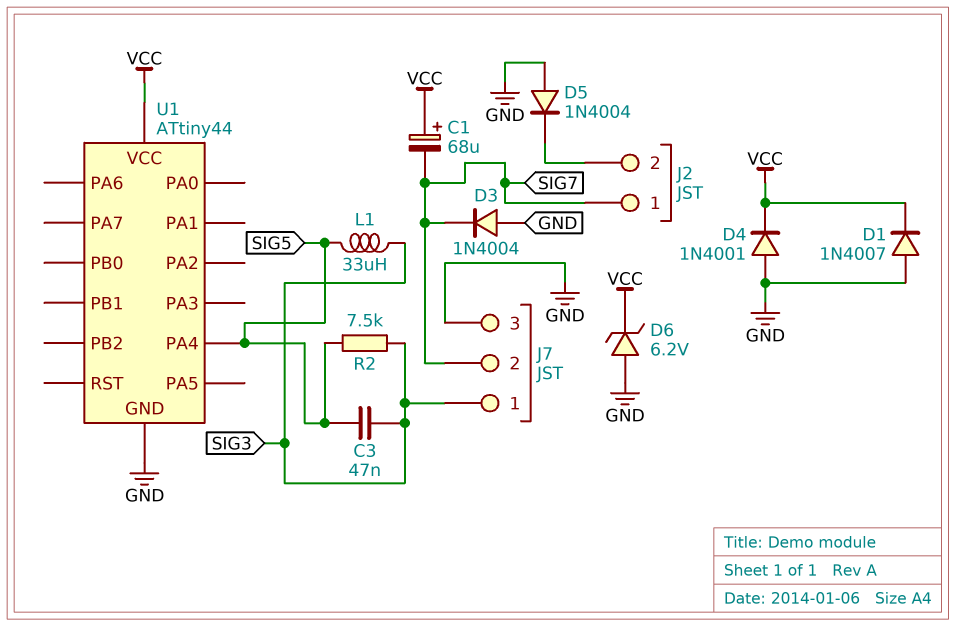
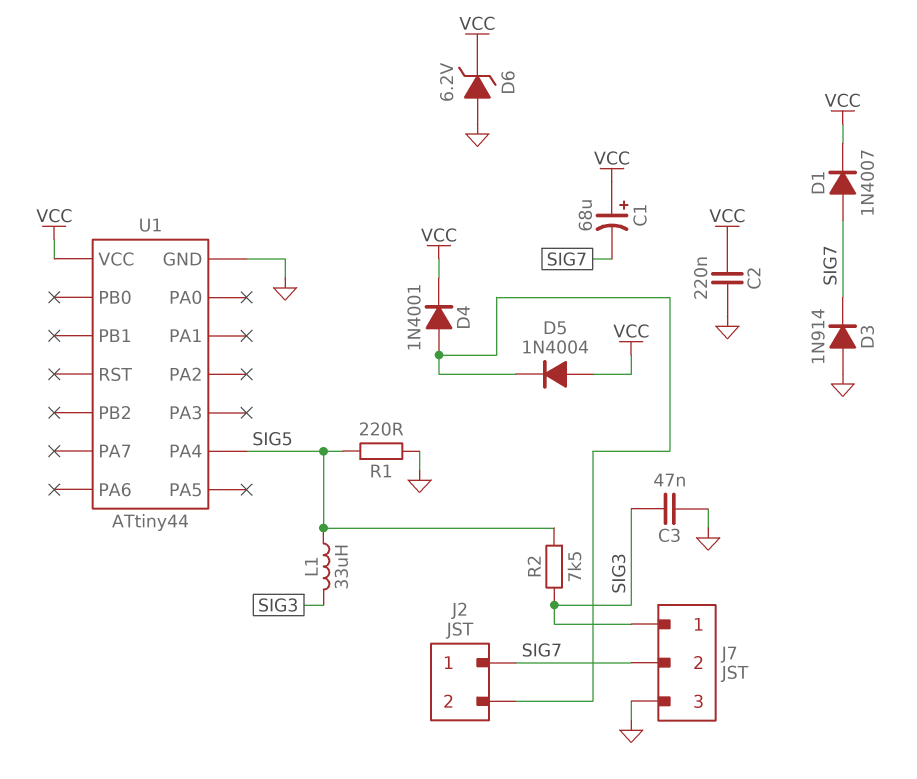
C2: none -> 220nF (GND, VCC)
C3: 47nF (SIG3, SIG5) -> 47nF (GND, SIG3)
D1: diode 1N4007 (A GND, K VCC) -> diode 1N4007 (A SIG7, K VCC)
D3: diode 1N4004 (A GND, K SIG7) -> diode 1N914 (A GND, K SIG7)
D4: diode 1N4001 (A GND, K VCC) -> diode 1N4001 (A J2/2, K VCC)
D5: diode 1N4004 (A GND, K J2/2) -> diode 1N4004 (A VCC, K J2/2)
R1: none -> 220 (GND, SIG5)

